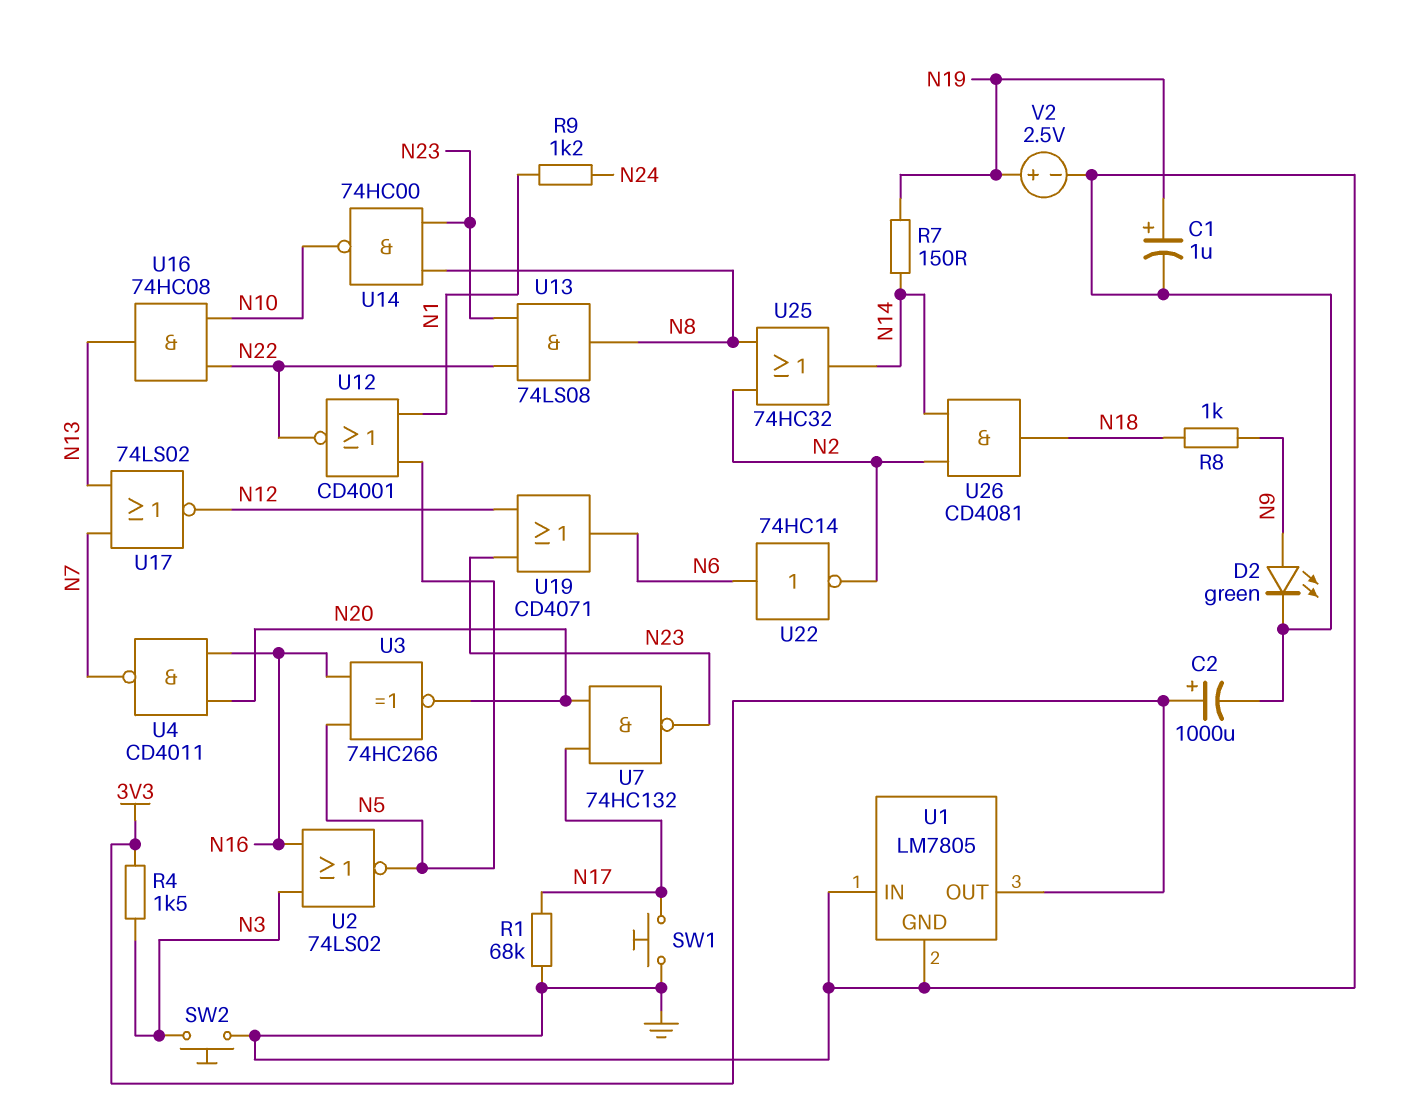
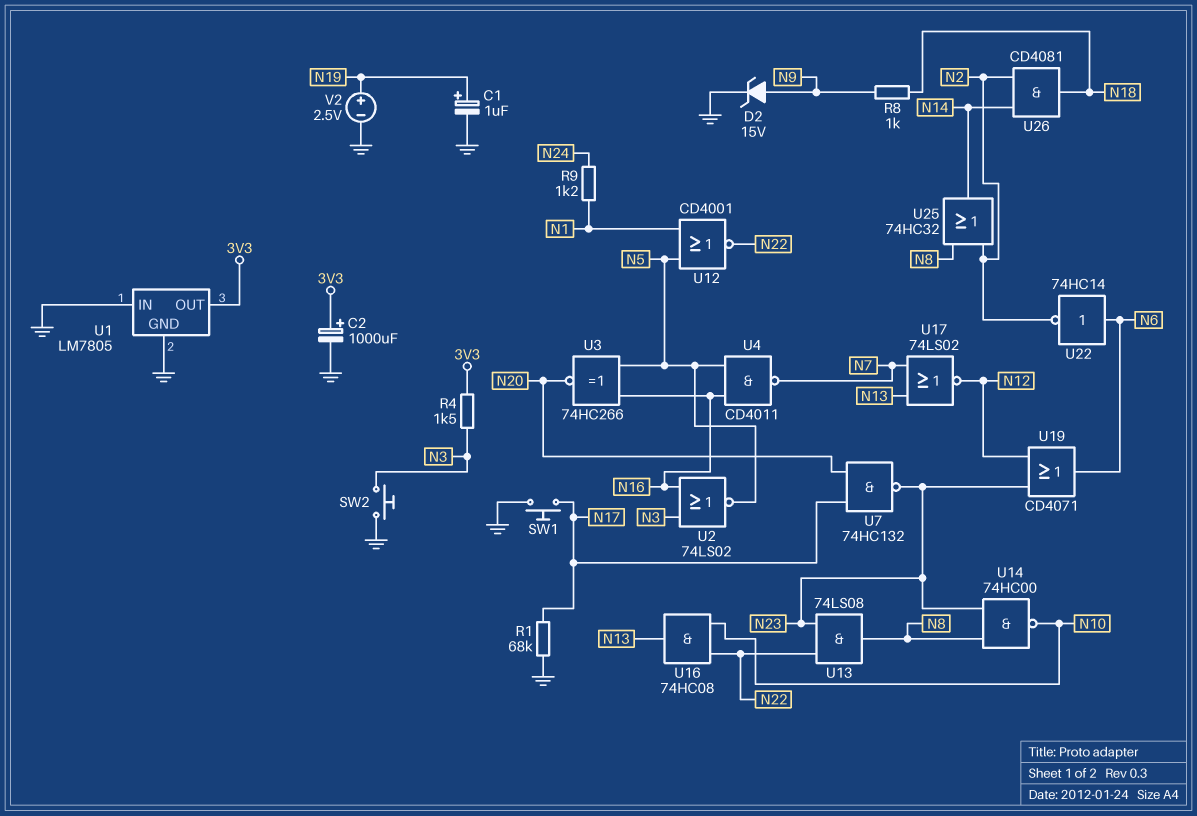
D2: LED green (A N9, K GND) -> zener 15V (A N9, K GND)
R7: 150 (N14, N19) -> none
U4: NAND CD4011 (in N16, in N20, out N7) -> NAND CD4011 (in N5, in N16, out N7)

